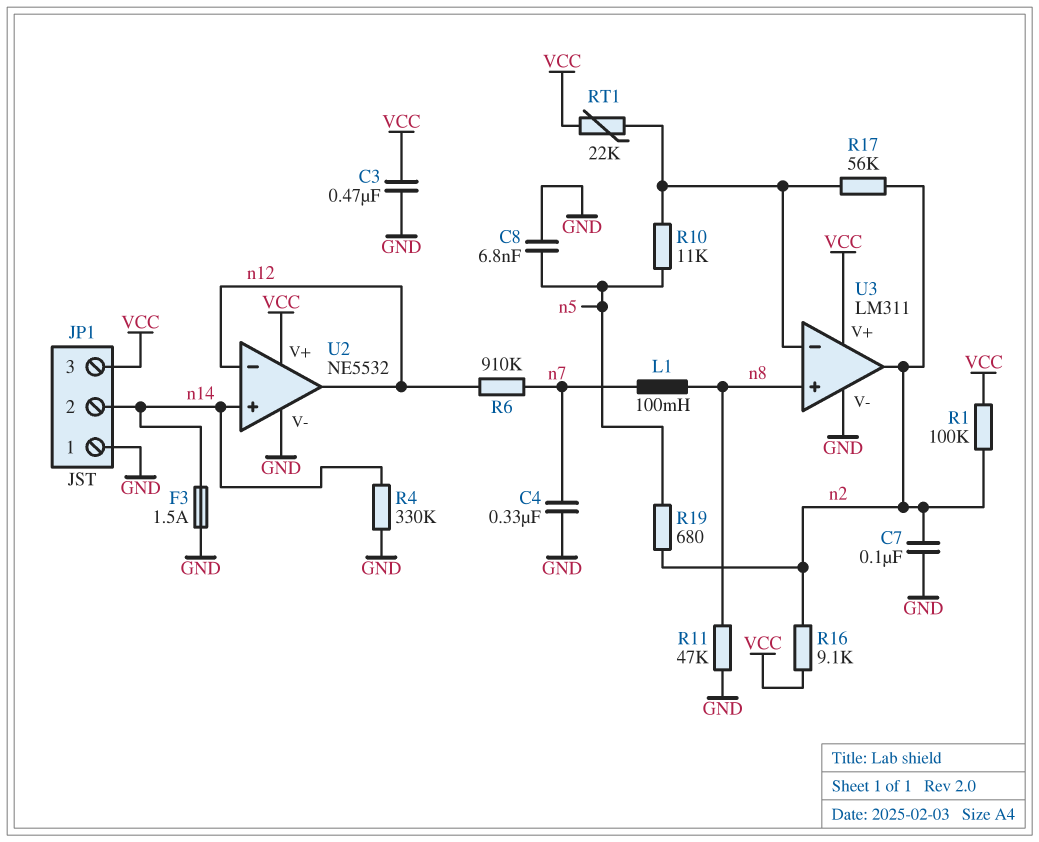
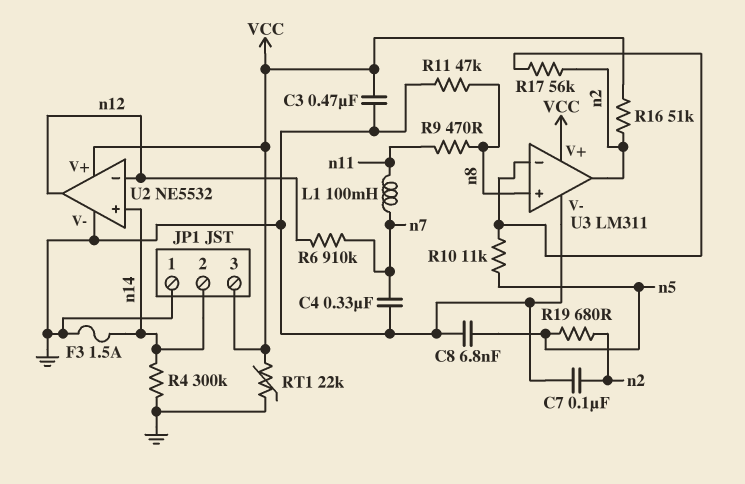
L1: 100mH (n7, n8) -> 100mH (n7, n11)
R1: 100k (VCC, n2) -> none
R4: 330k (GND, n14) -> 300k (GND, n14)
R9: none -> 470 (n8, n11)
R16: 9.1k (VCC, n2) -> 51k (VCC, n2)
RT1: 22k (U3/in-, VCC) -> 22k (GND, VCC)

